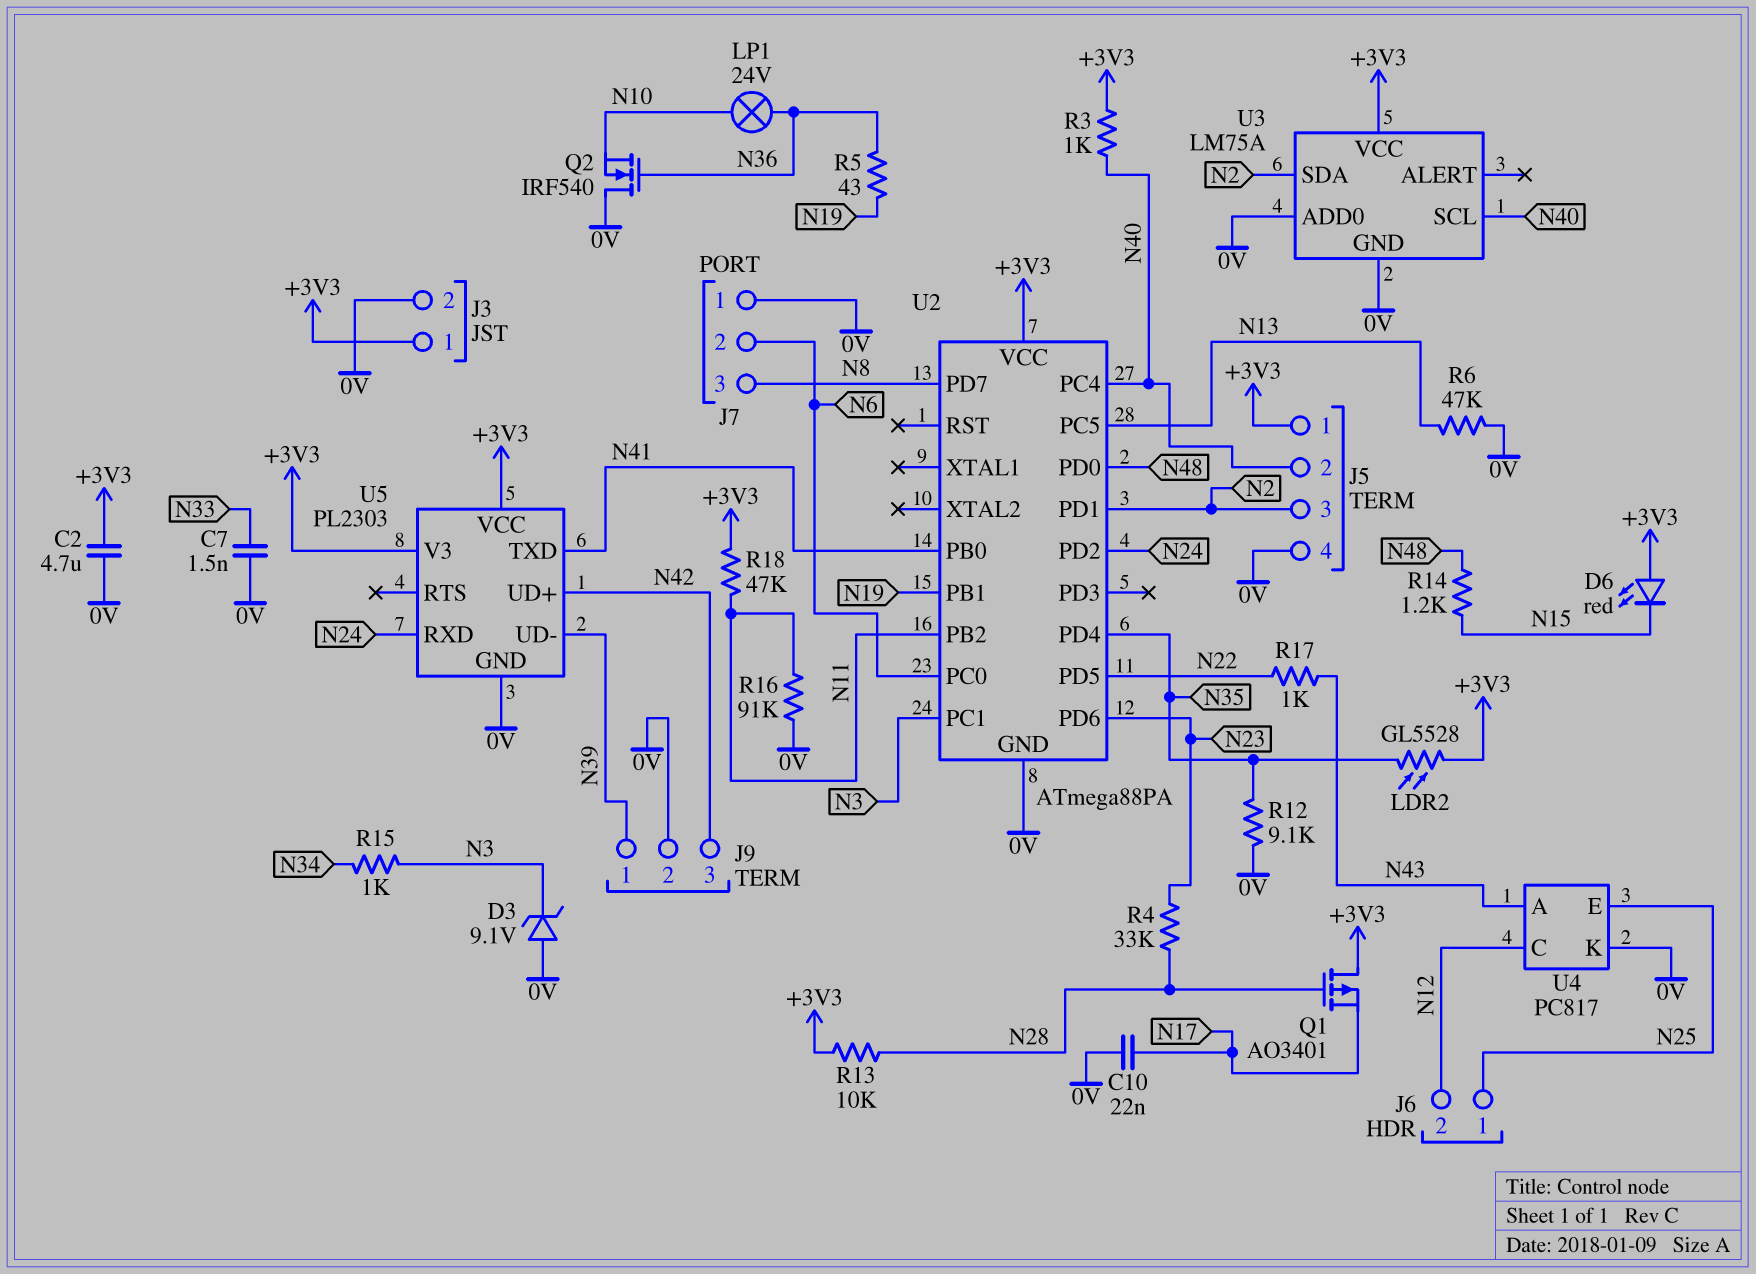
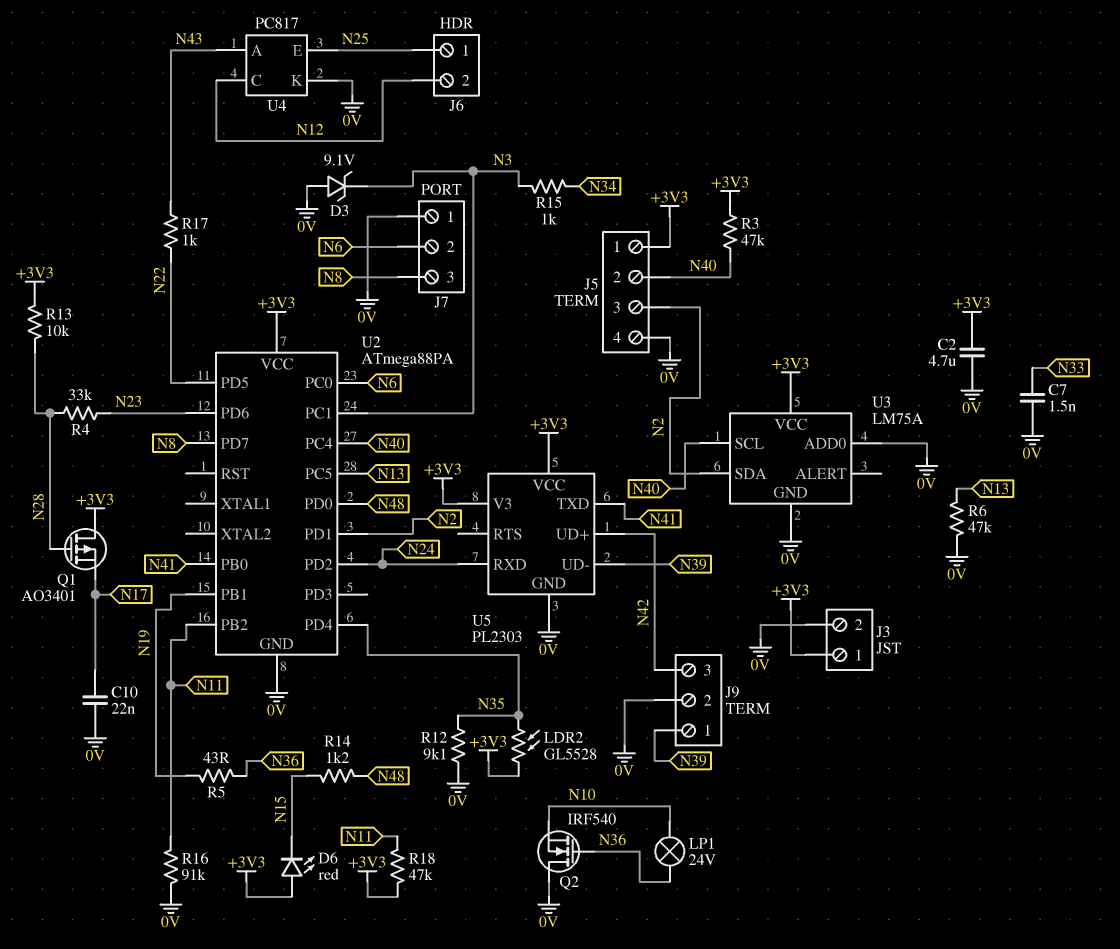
R3: 1k (+3V3, N40) -> 47k (+3V3, N40)

